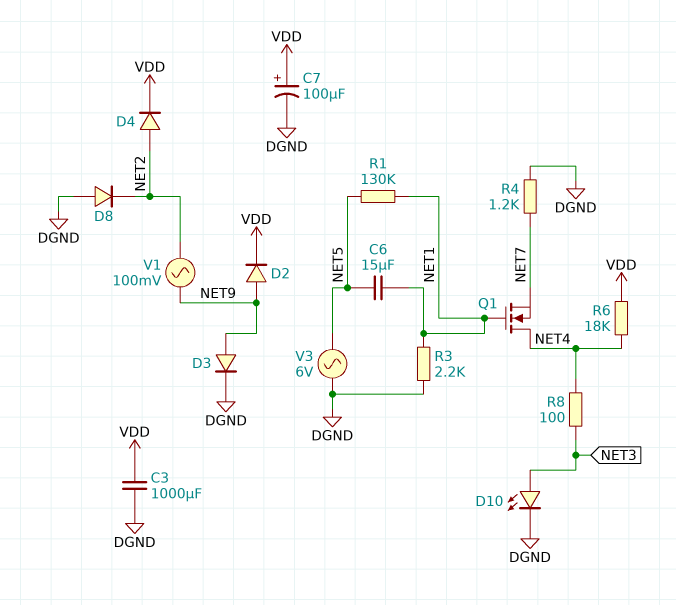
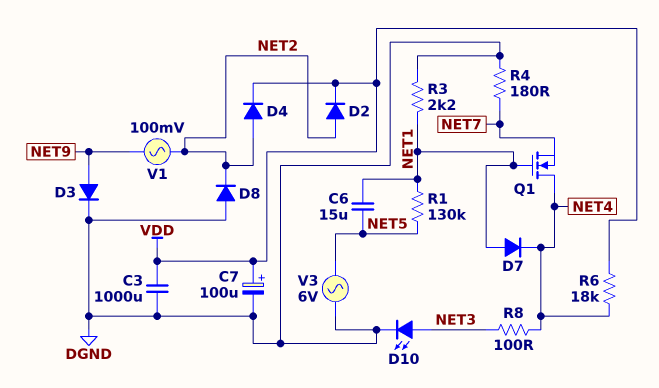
D2: diode (A NET9, K VDD) -> diode (A NET2, K VDD)
D7: none -> diode (A NET1, K NET4)
R4: 1.2k (DGND, NET7) -> 180 (DGND, NET7)

